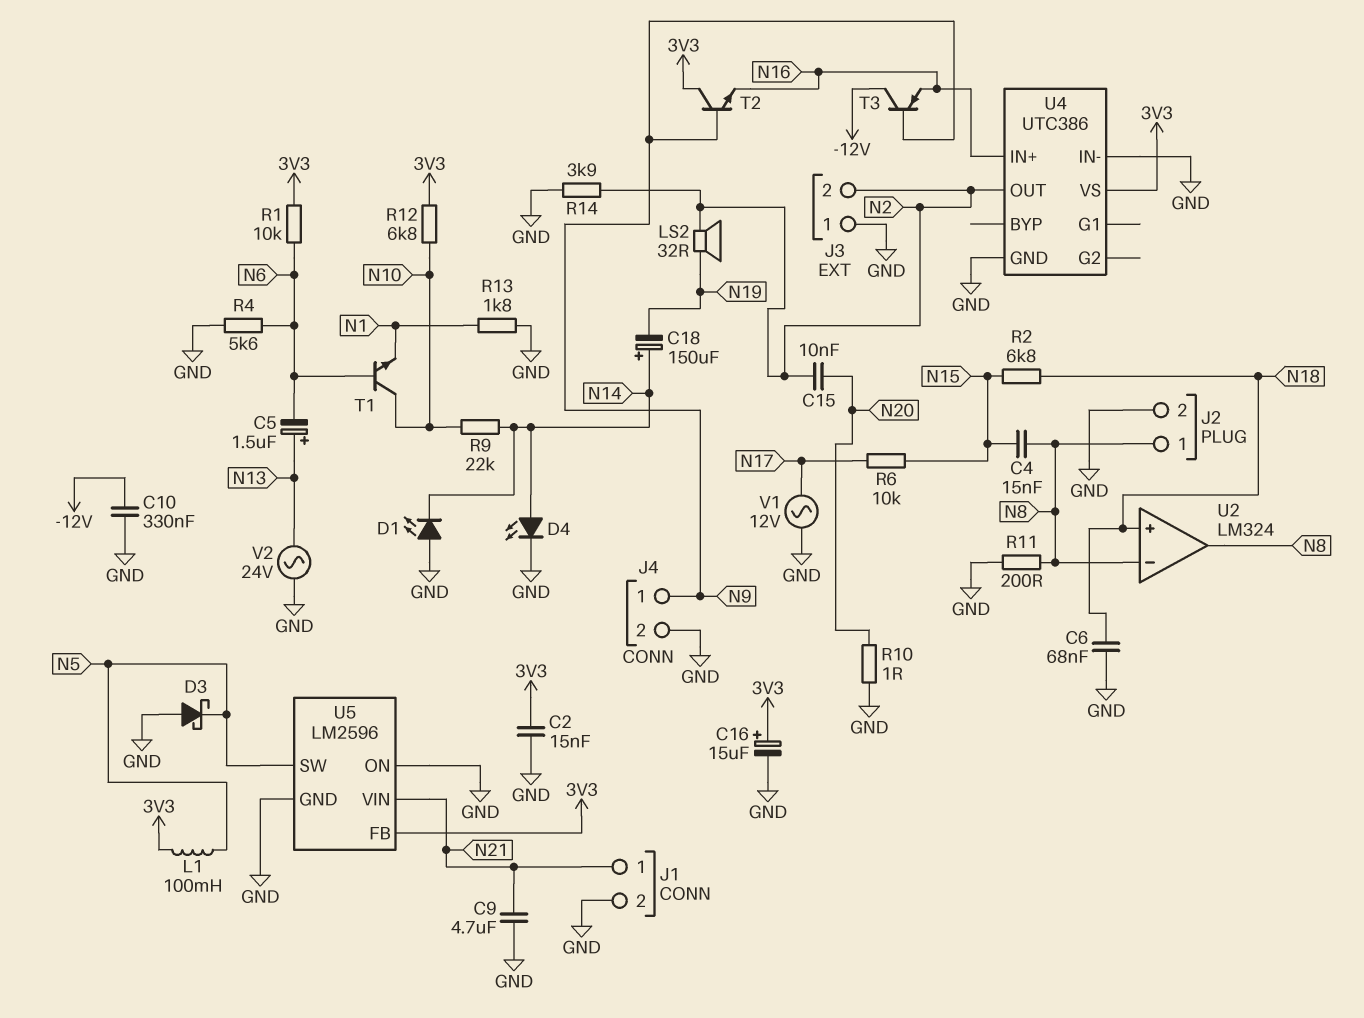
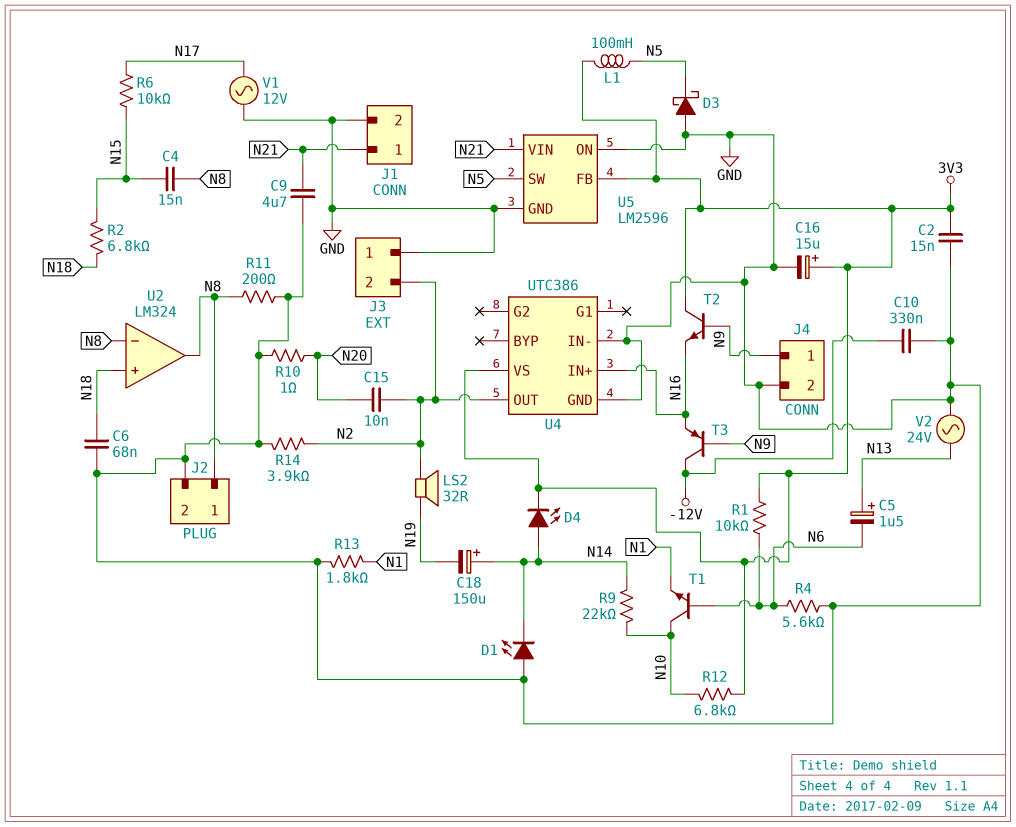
D4: LED (A N14, K GND) -> LED (A N14, K 3V3)

